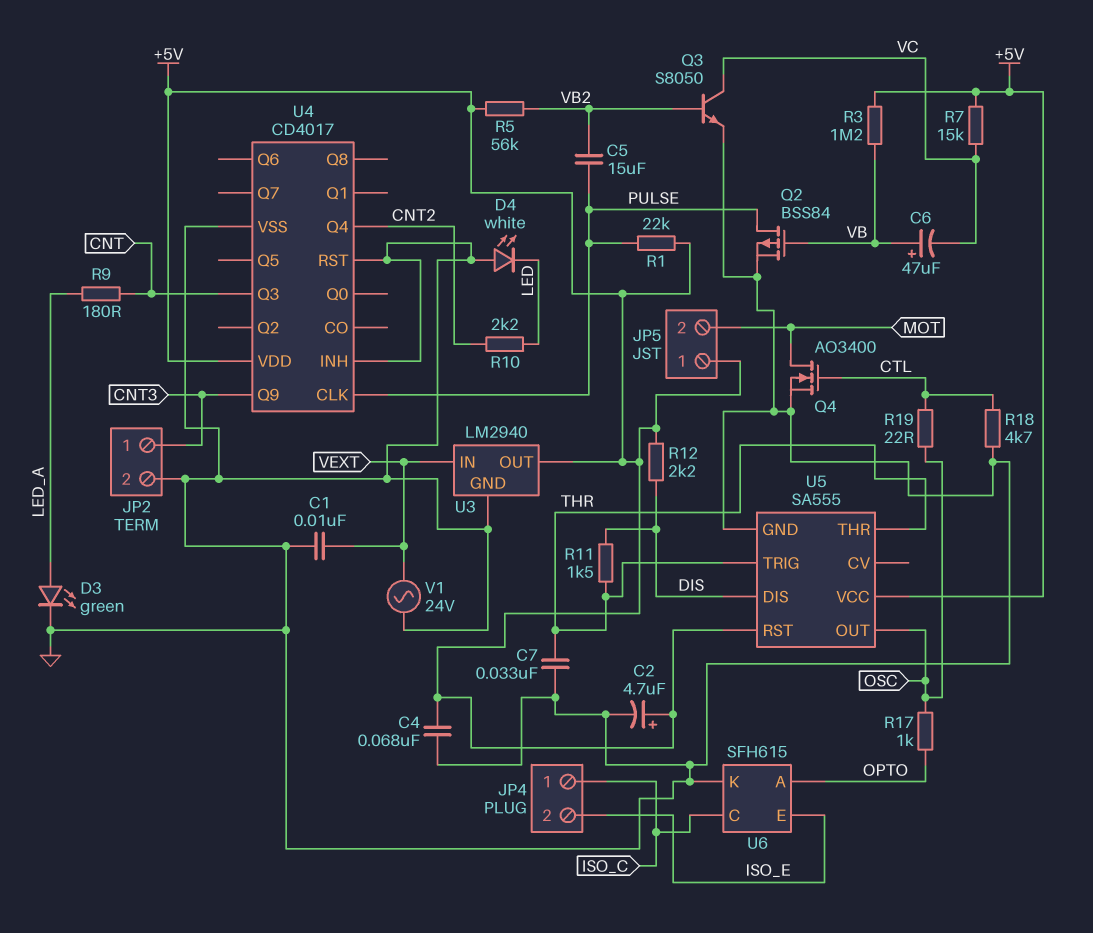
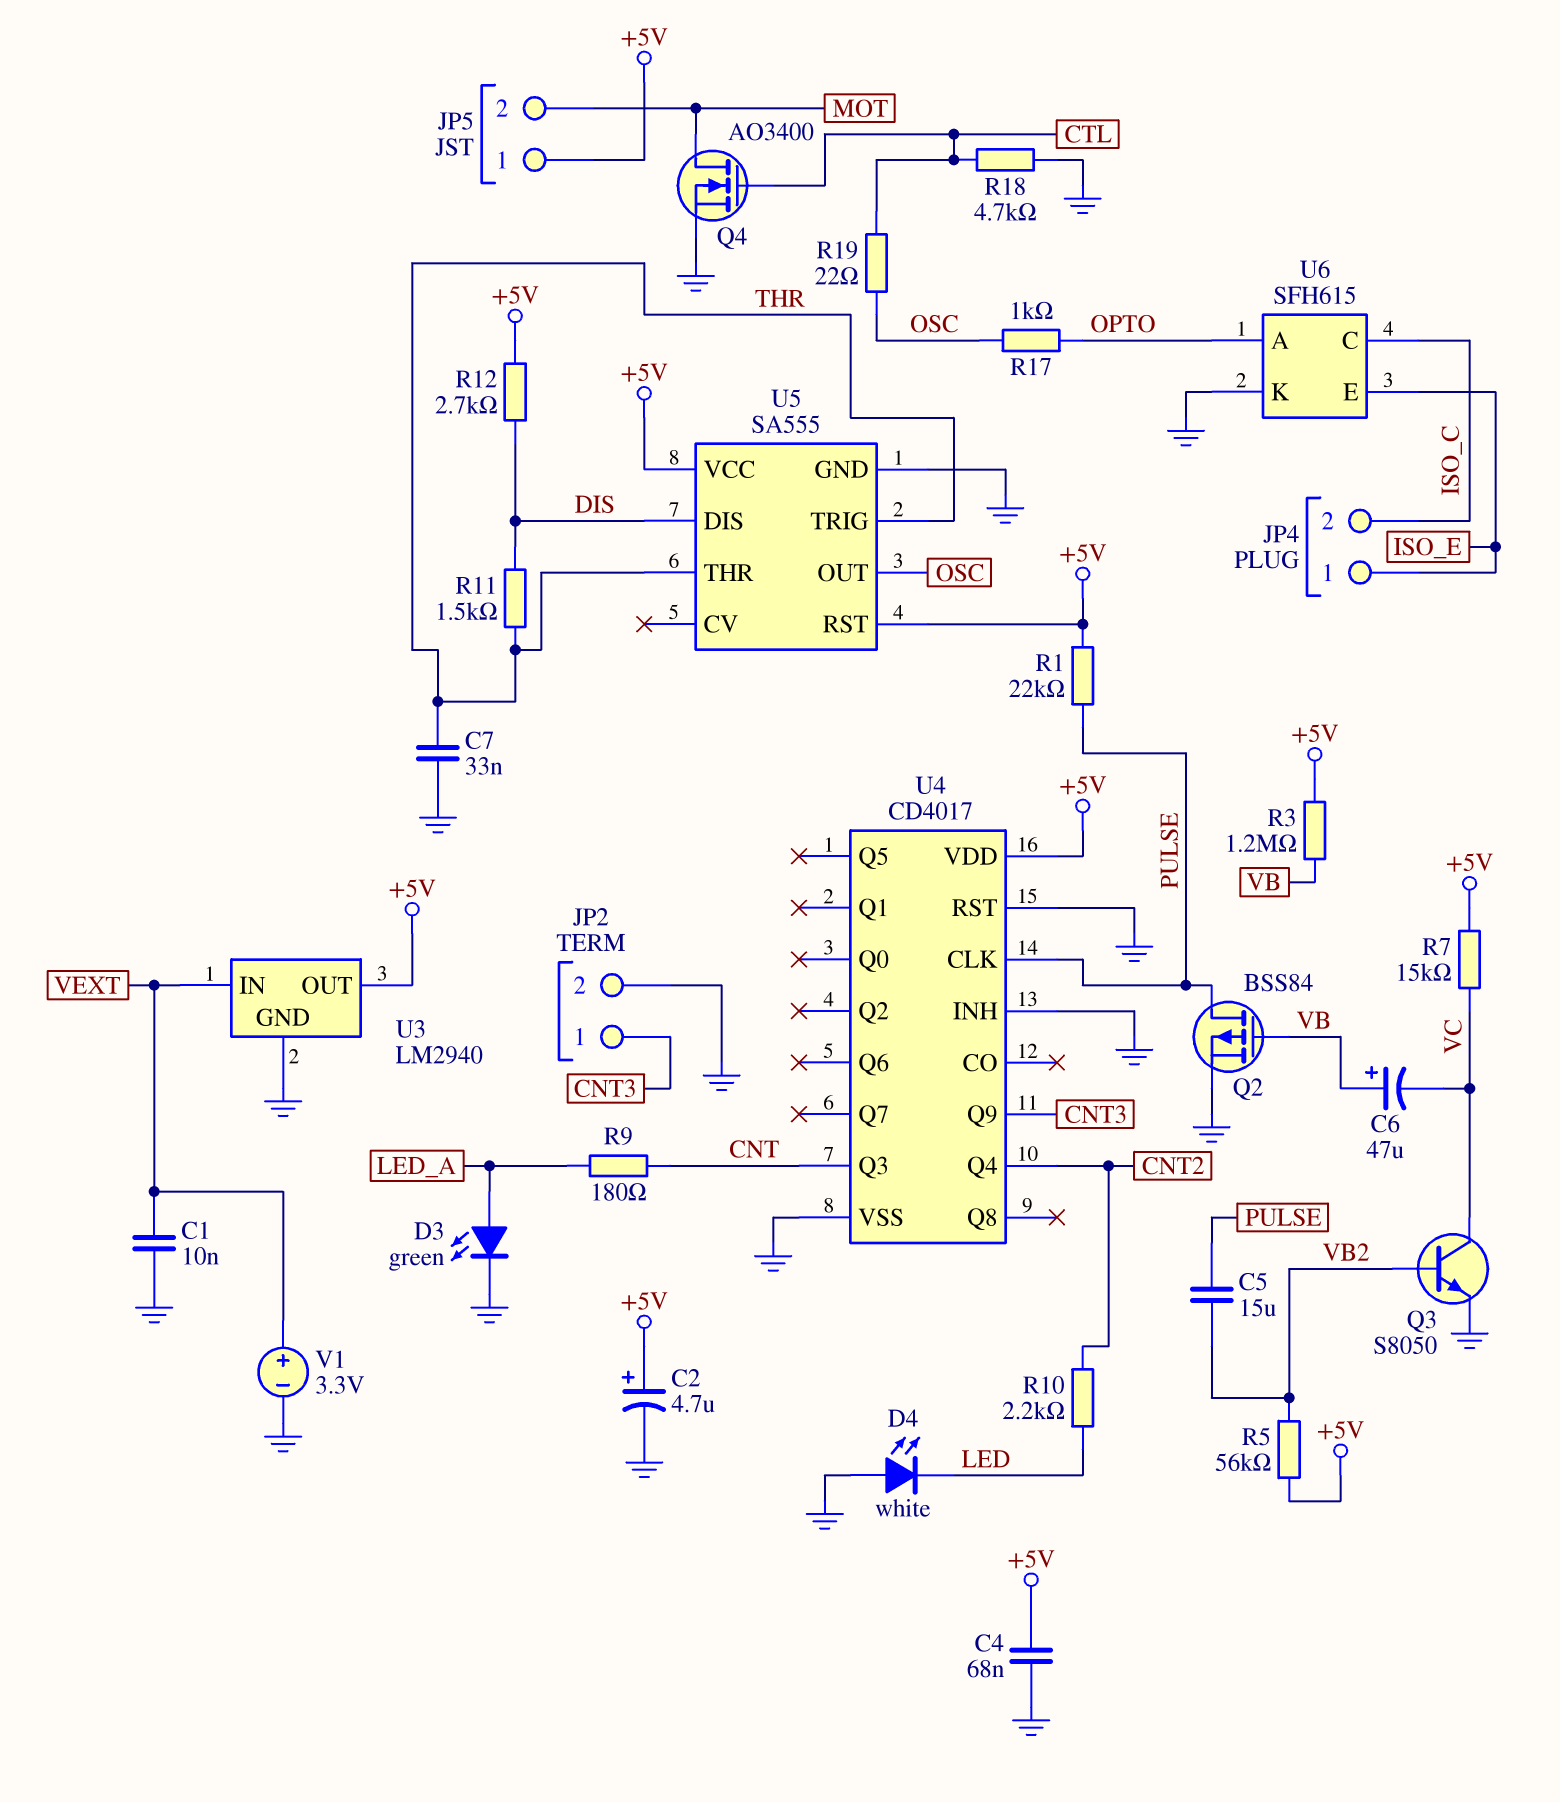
JP4 pin 1: ISO_C -> ISO_E
JP4 pin 2: ISO_E -> ISO_C
R12: 2.2k (+5V, DIS) -> 2.7k (+5V, DIS)
V1: AC 24V (GND, VEXT) -> 3.3V (plus VEXT, minus GND)

